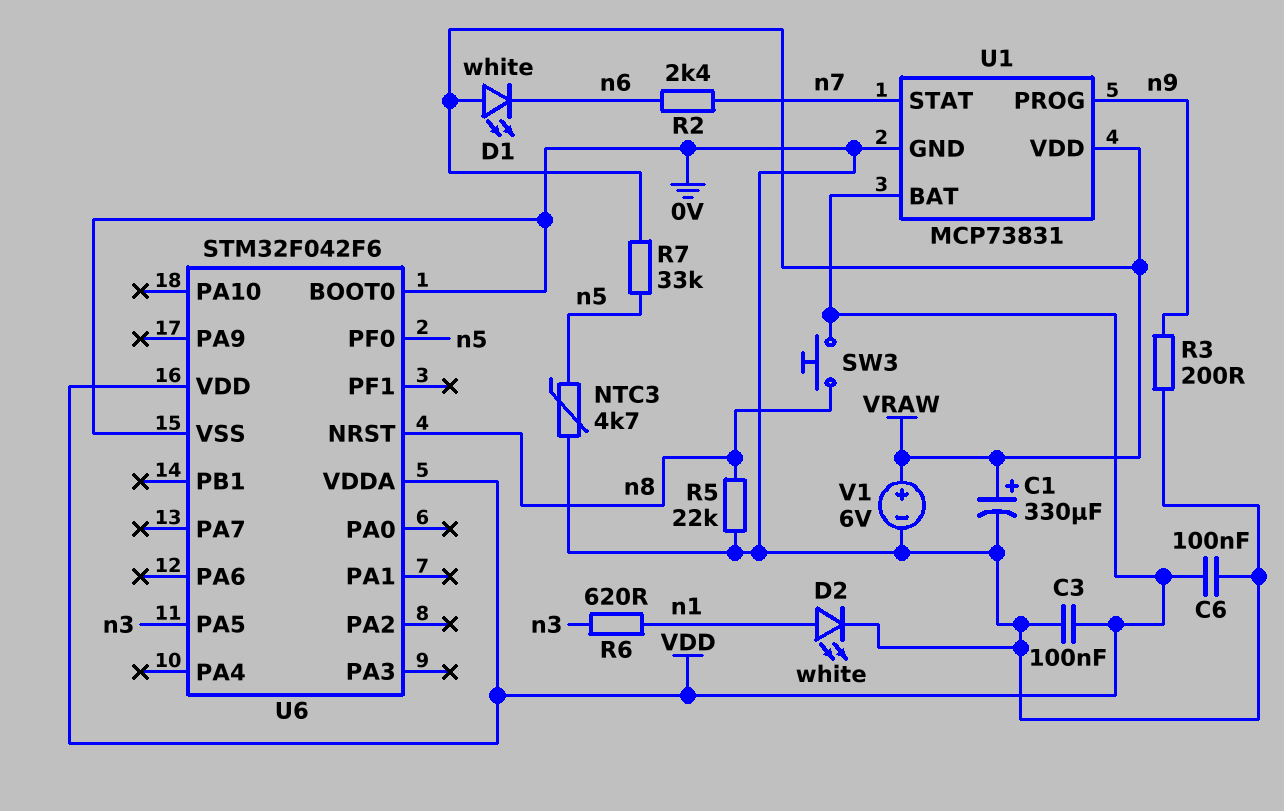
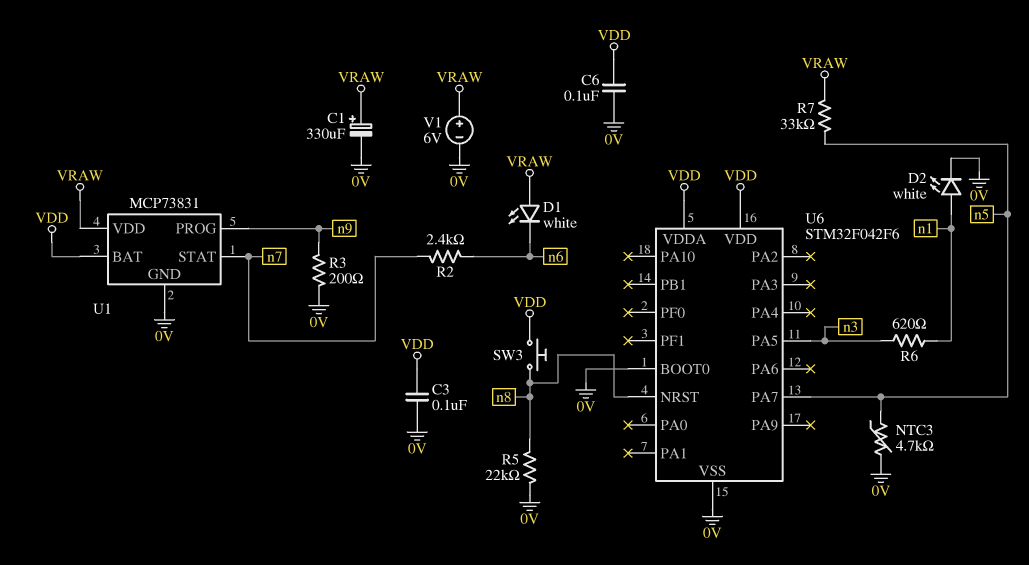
U6 pin PA7: none -> n5
U6 pin PF0: n5 -> none

